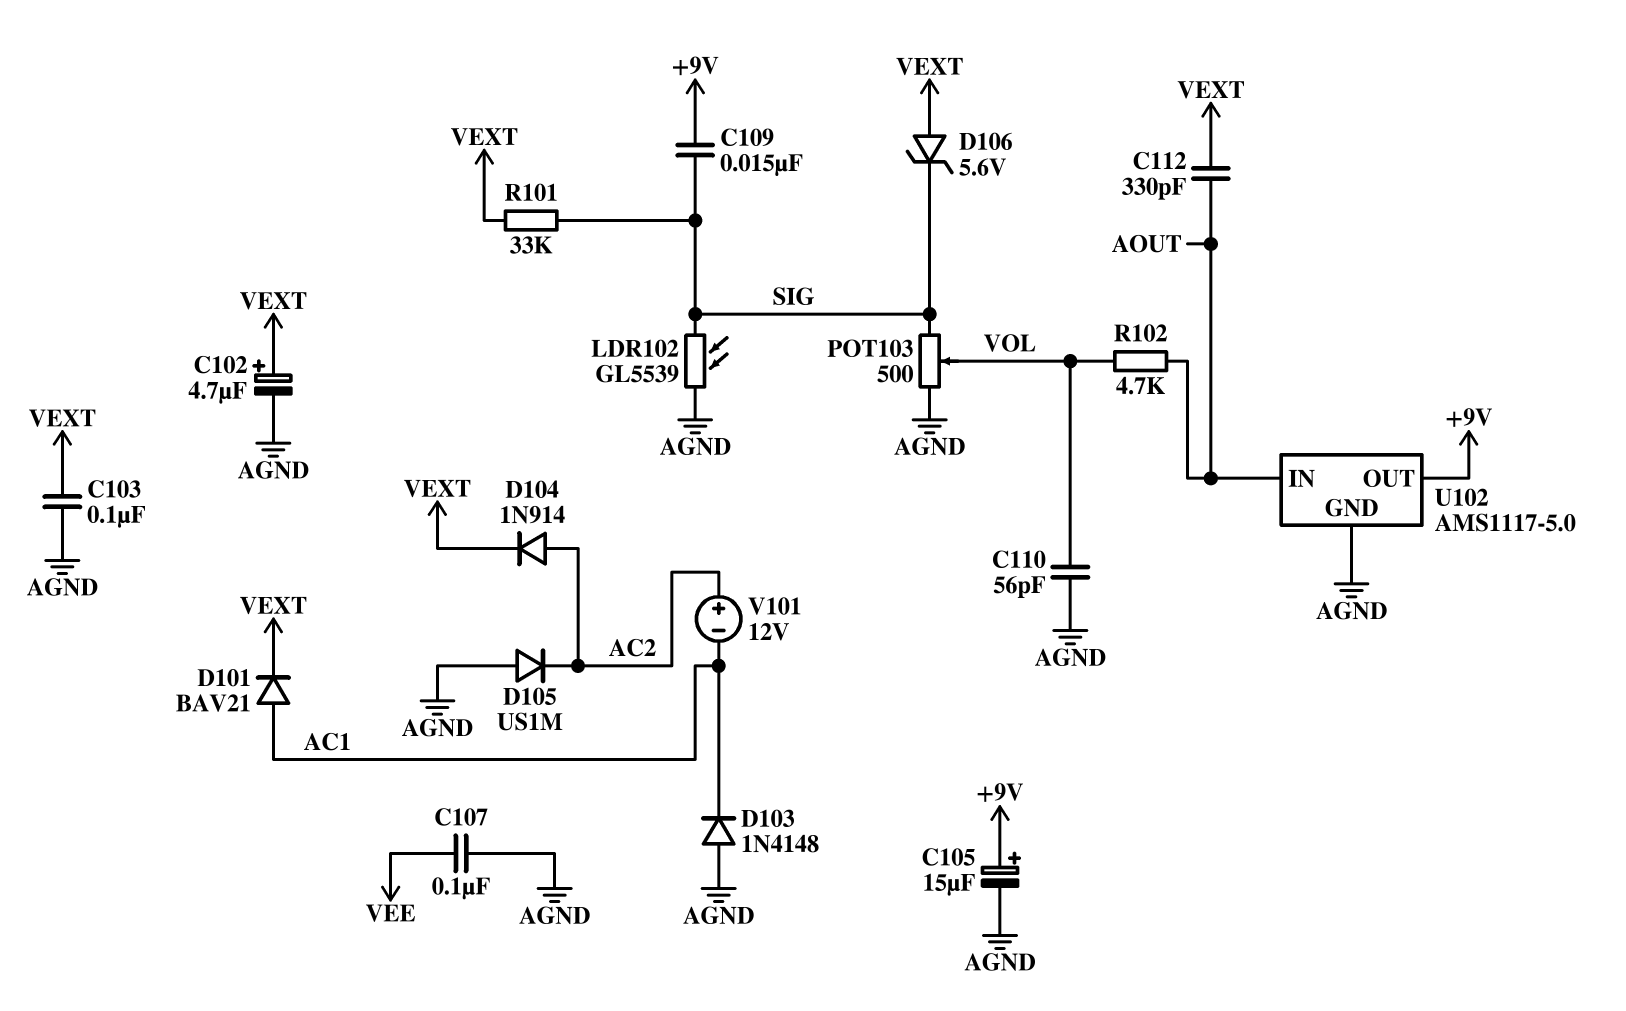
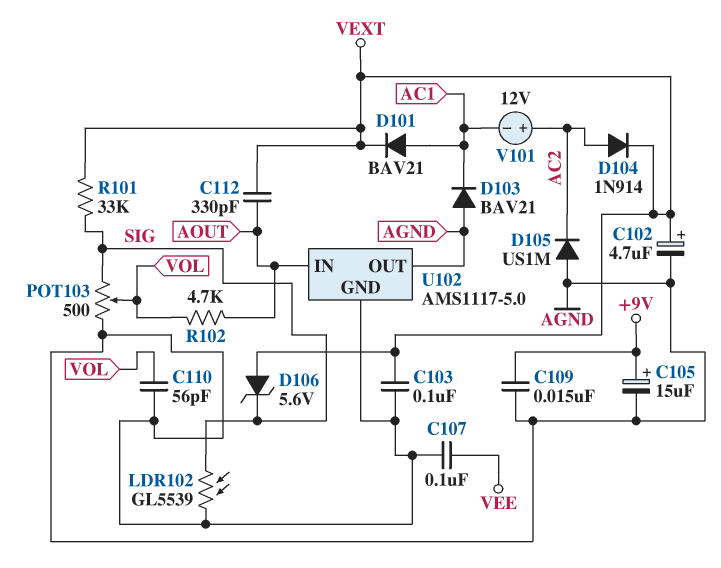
C109: 15nF (+9V, SIG) -> 15nF (+9V, AGND)
D103: diode 1N4148 (A AGND, K AC1) -> diode BAV21 (A AGND, K AC1)
U102 pin OUT: +9V -> AGND

